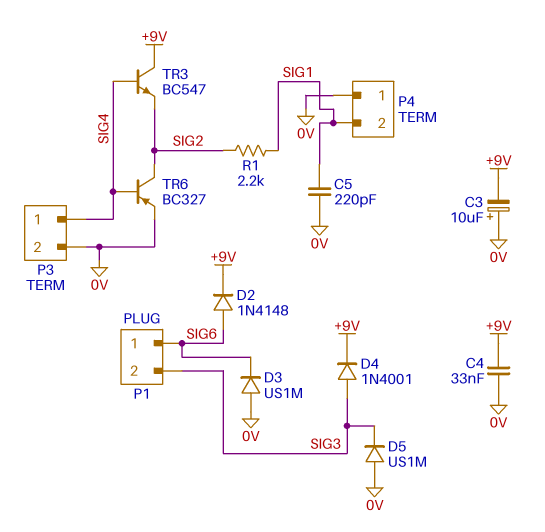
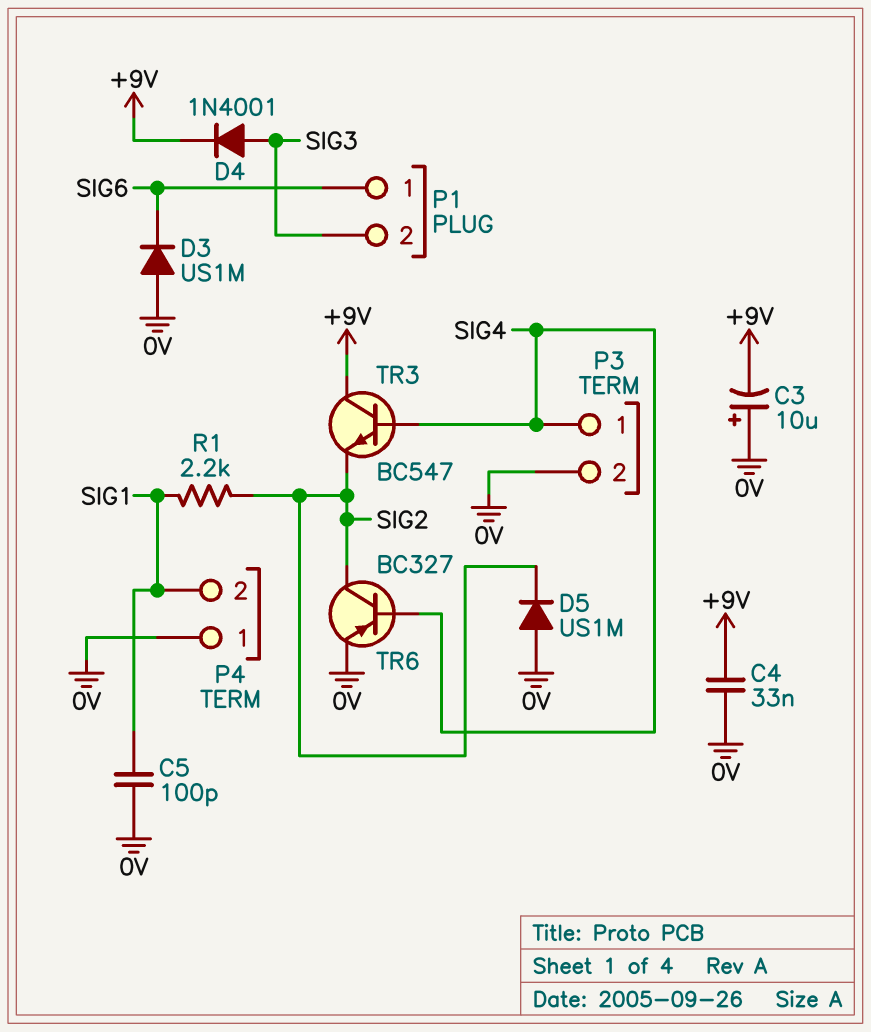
C5: 220pF (0V, SIG1) -> 100pF (0V, SIG1)
D2: diode 1N4148 (A SIG6, K +9V) -> none
D5: diode US1M (A 0V, K SIG3) -> diode US1M (A 0V, K SIG2)

